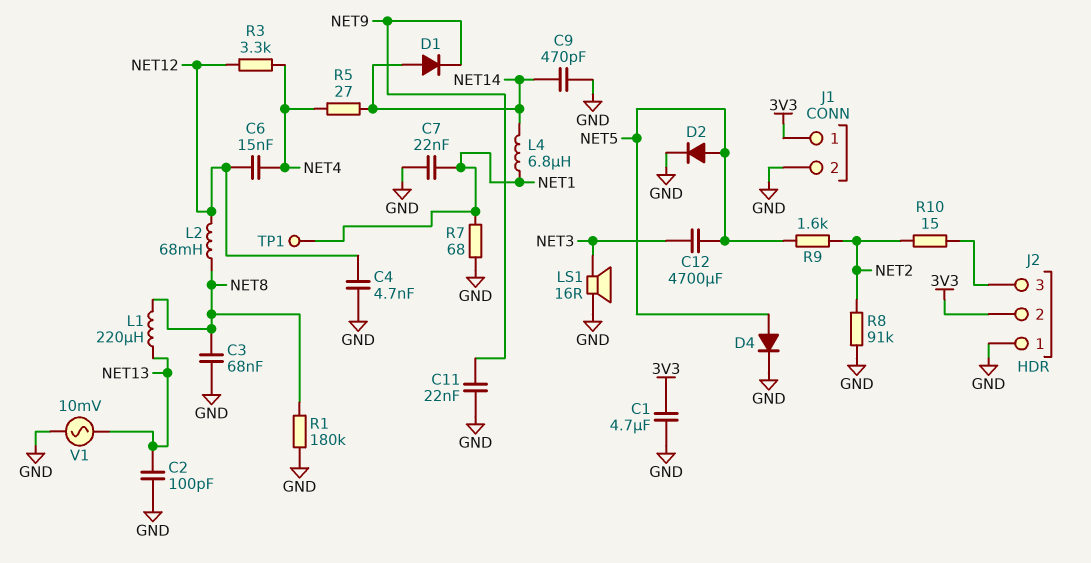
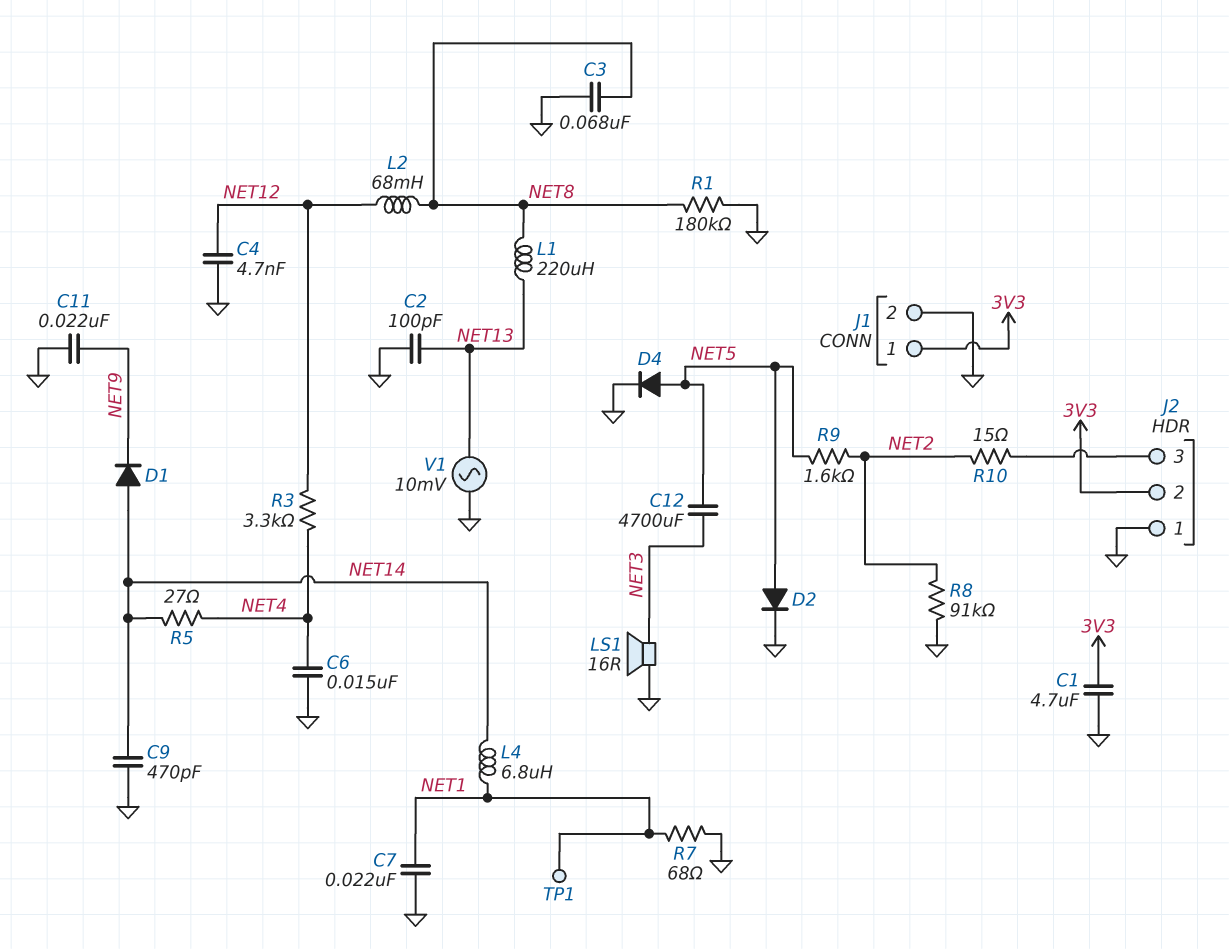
C6: 15nF (NET4, NET12) -> 15nF (GND, NET4)

